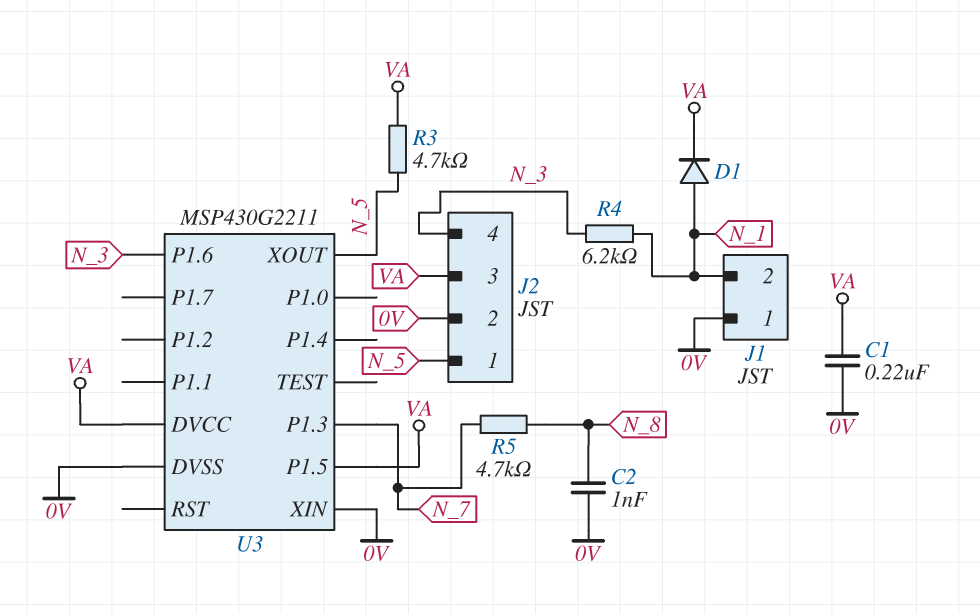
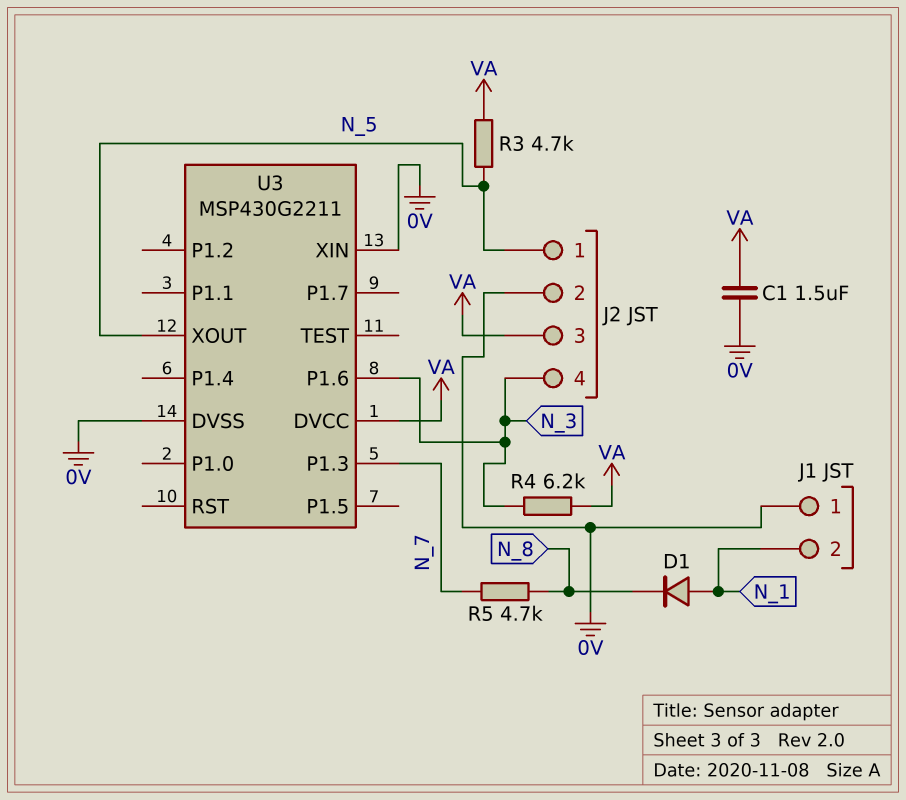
C1: 220nF (0V, VA) -> 1.5uF (0V, VA)
C2: 1nF (0V, N_8) -> none
D1: diode (A N_1, K VA) -> diode (A N_1, K N_8)
R4: 6.2k (N_1, N_3) -> 6.2k (N_3, VA)
U3 pin P1.5: VA -> none

